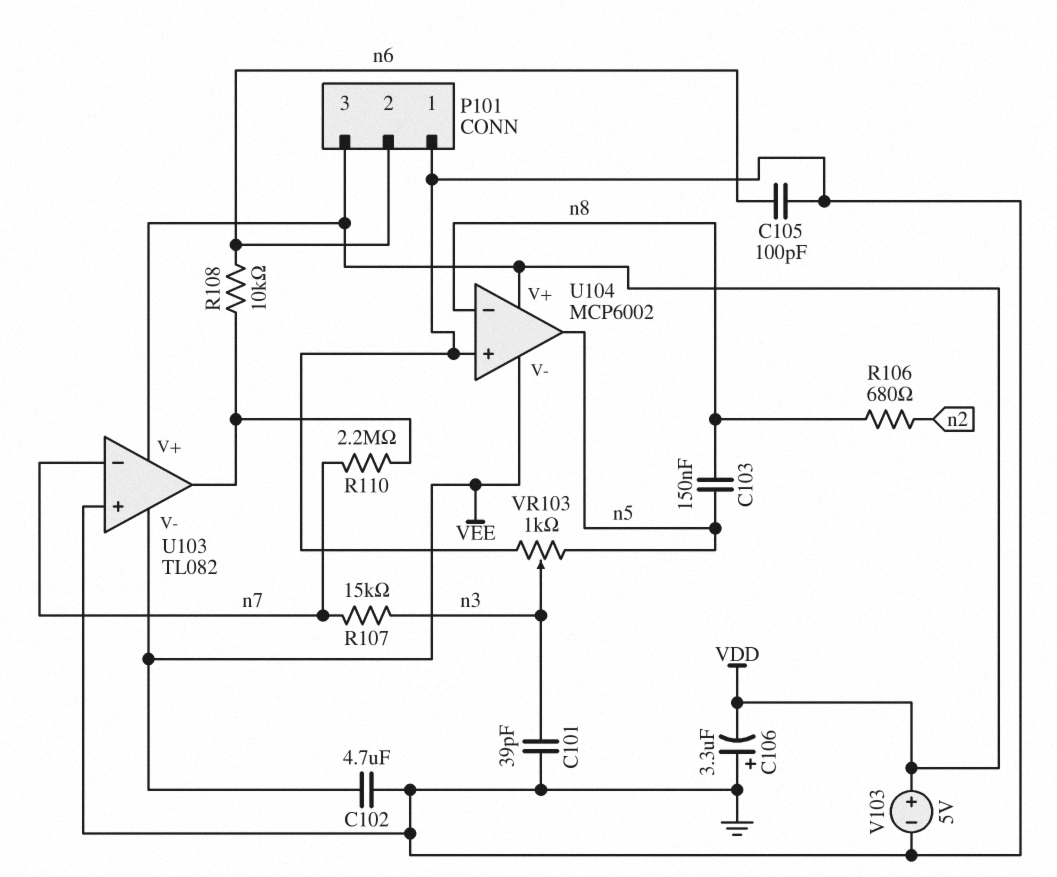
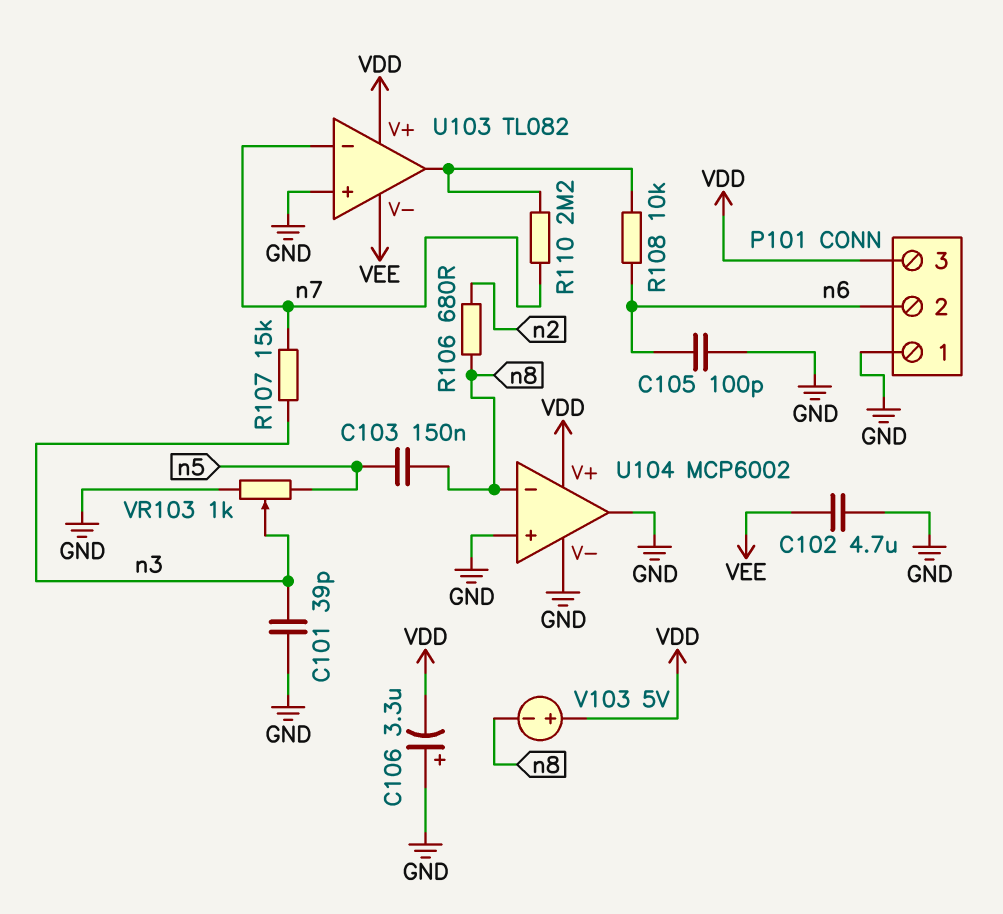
U104 pin V-: VEE -> GND
U104 pin out: n5 -> GND
V103: 5V (plus VDD, minus GND) -> 5V (plus VDD, minus n8)

